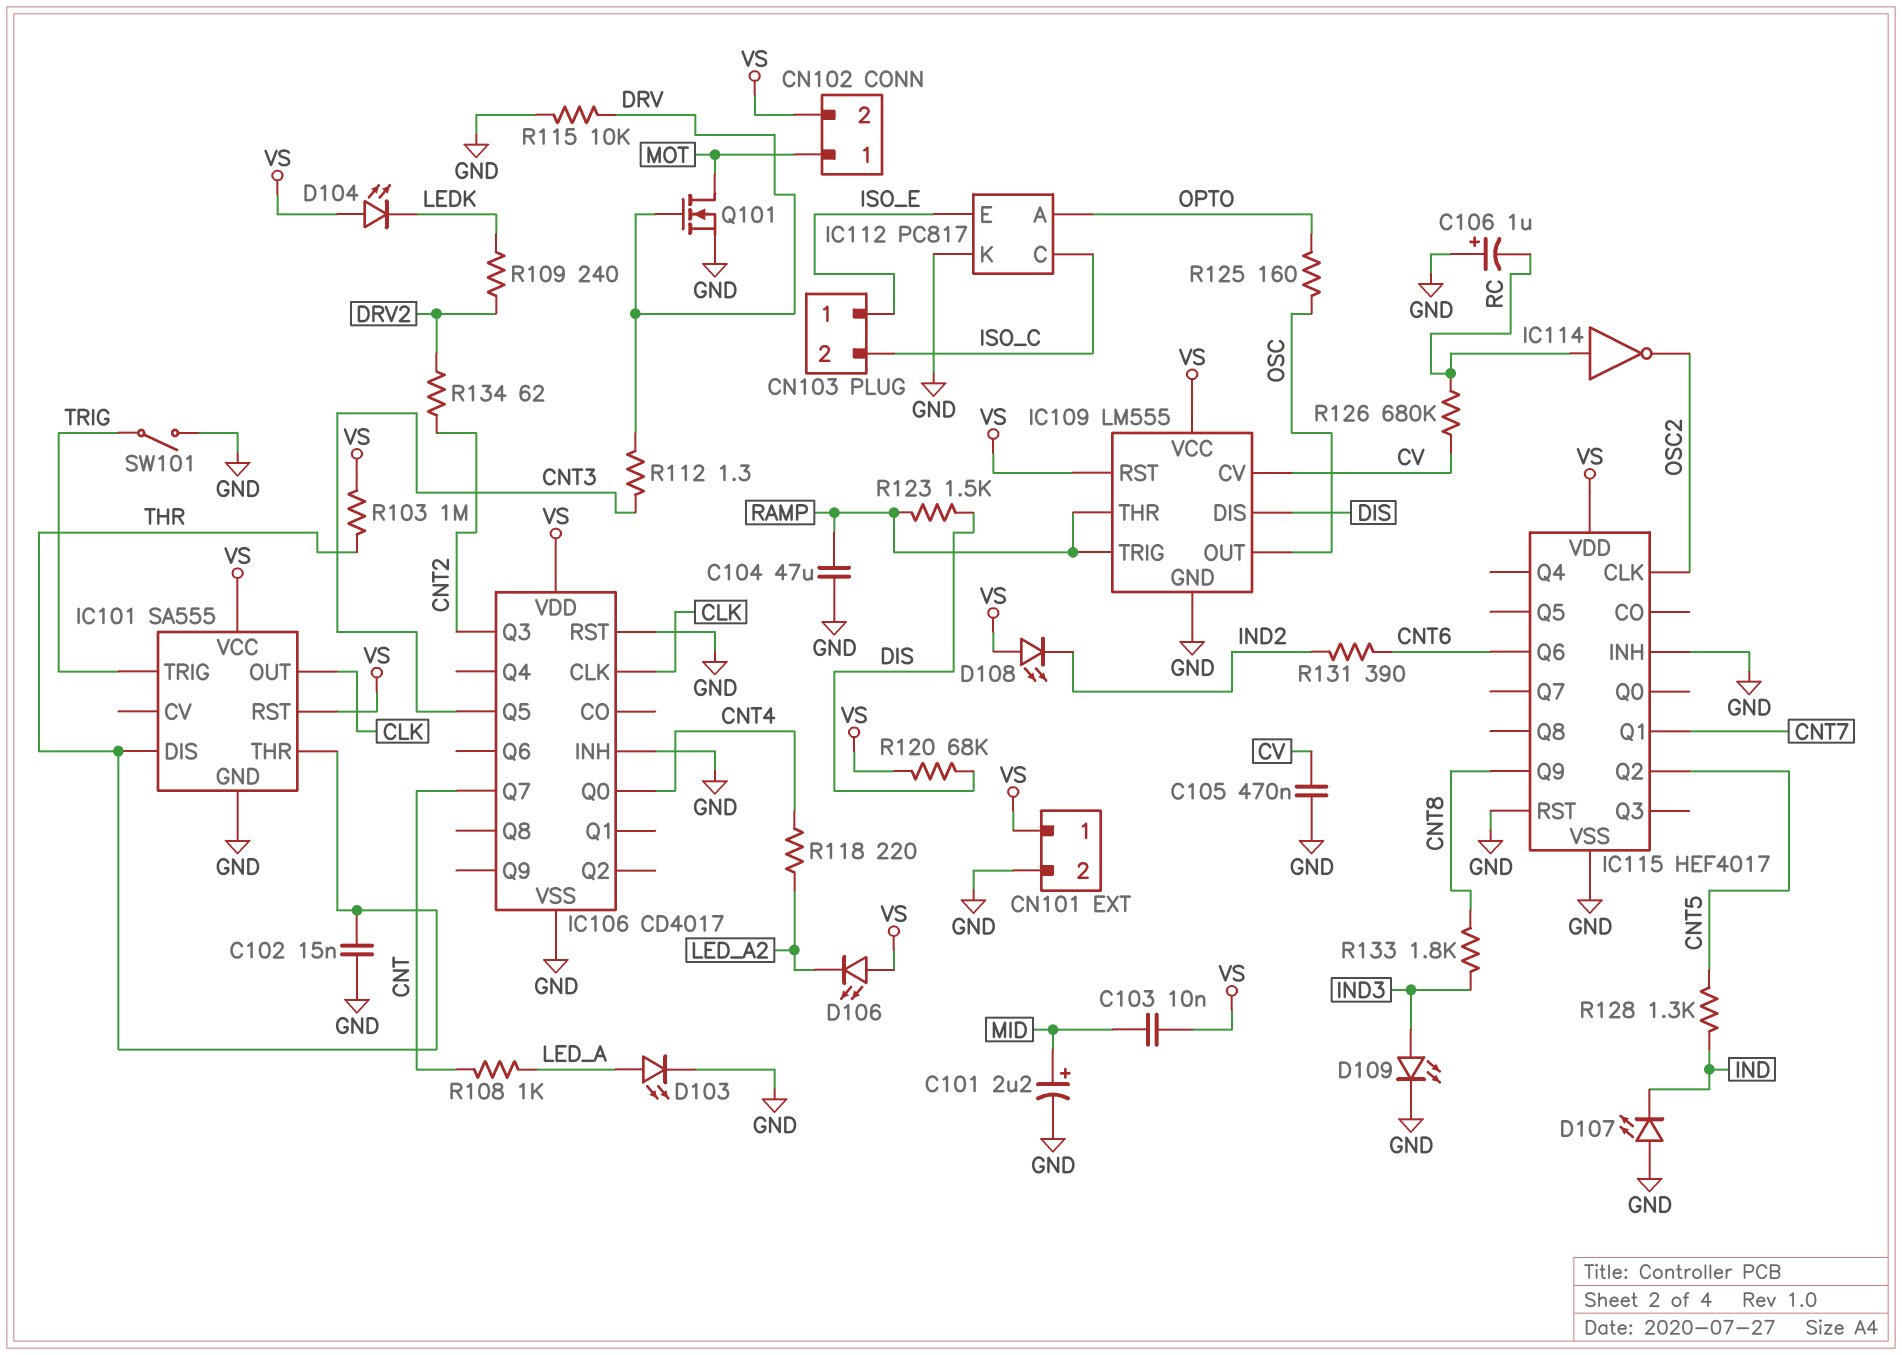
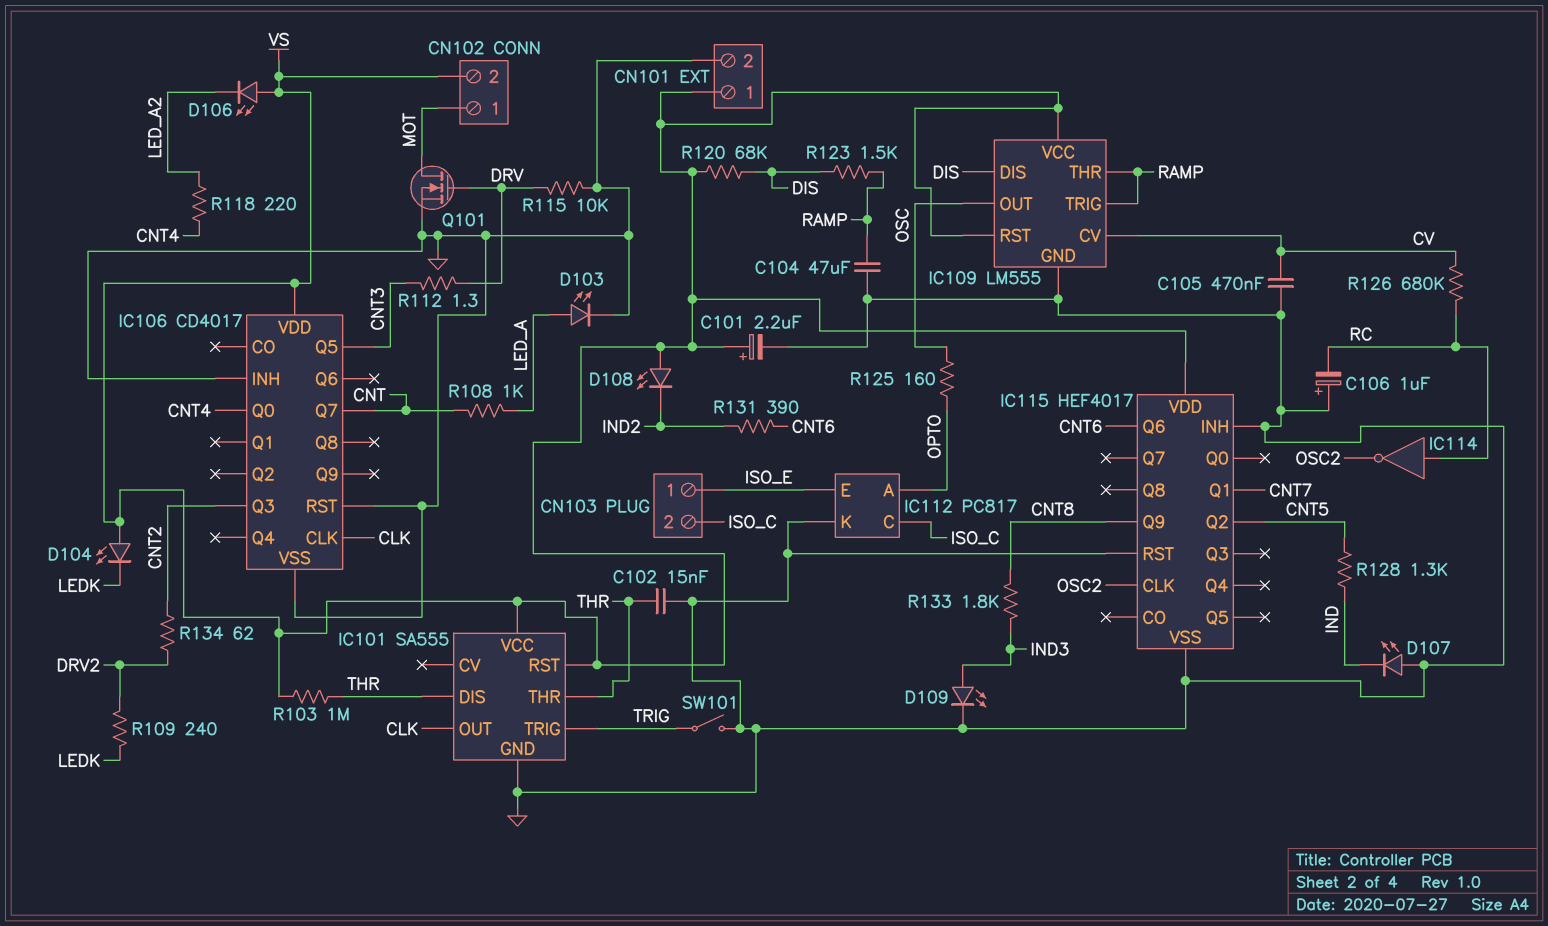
C101: 2.2uF (plus MID, minus GND) -> 2.2uF (plus VS, minus GND)
C103: 10nF (MID, VS) -> none

